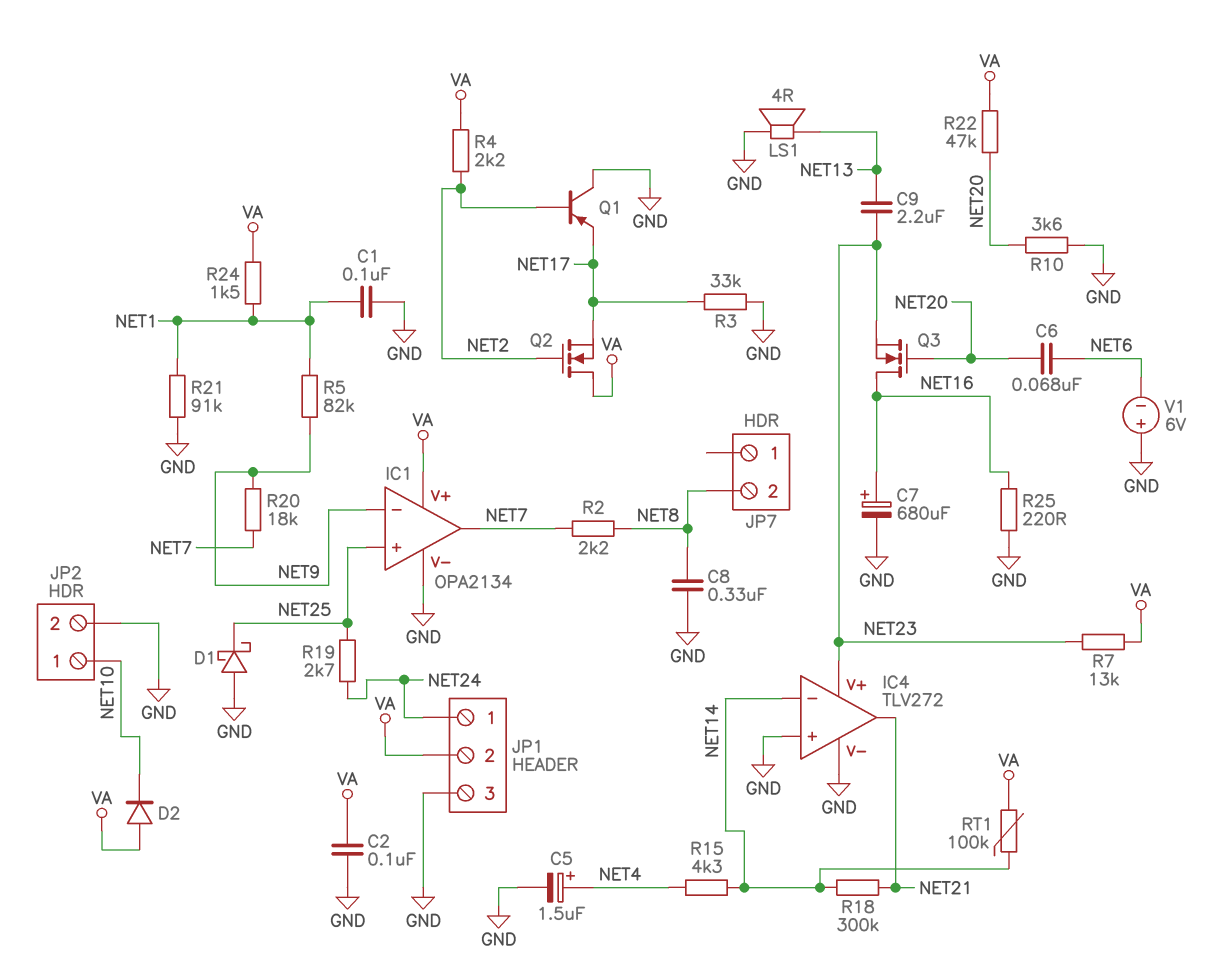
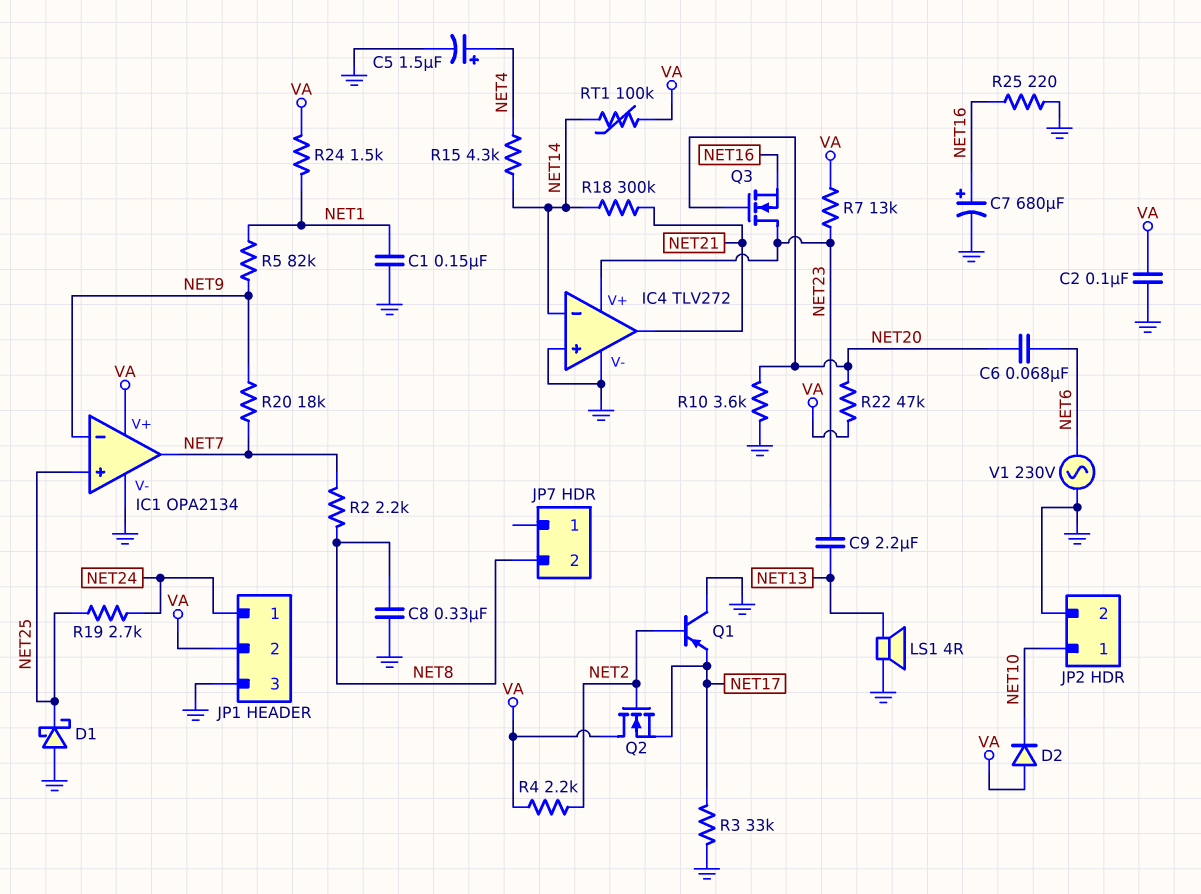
C1: 100nF (GND, NET1) -> 150nF (GND, NET1)
Q3: NMOS (G NET20, D NET16, S NET23) -> NMOS (G NET20, D NET23, S NET16)
R21: 91k (GND, NET1) -> none
V1: 6V (plus GND, minus NET6) -> AC 230V (GND, NET6)

